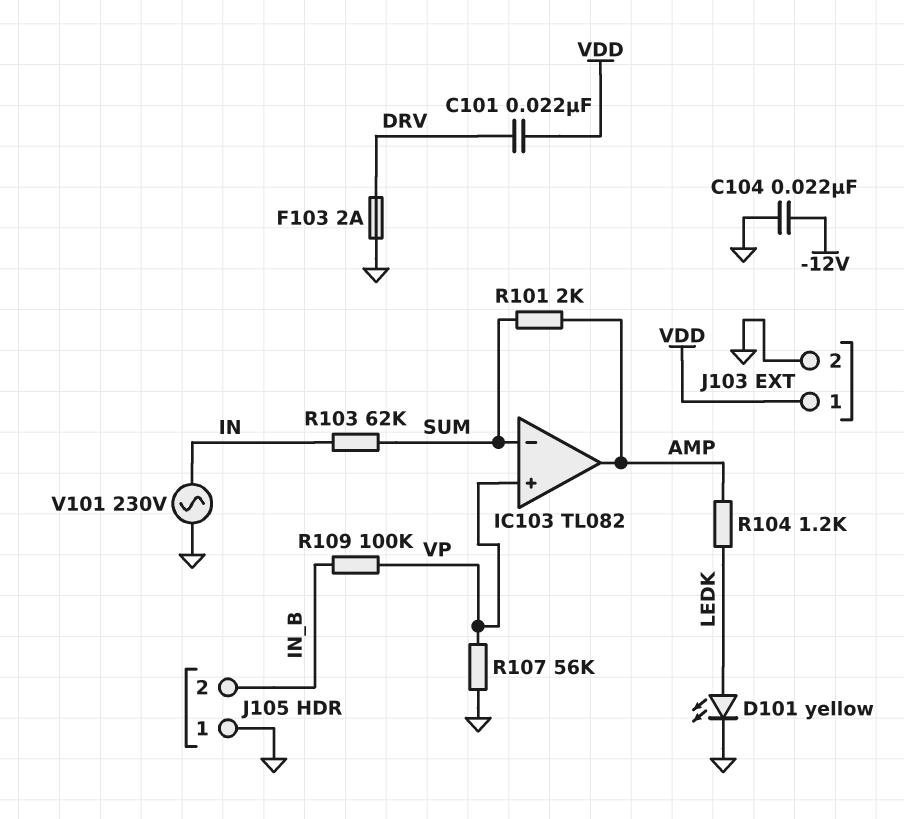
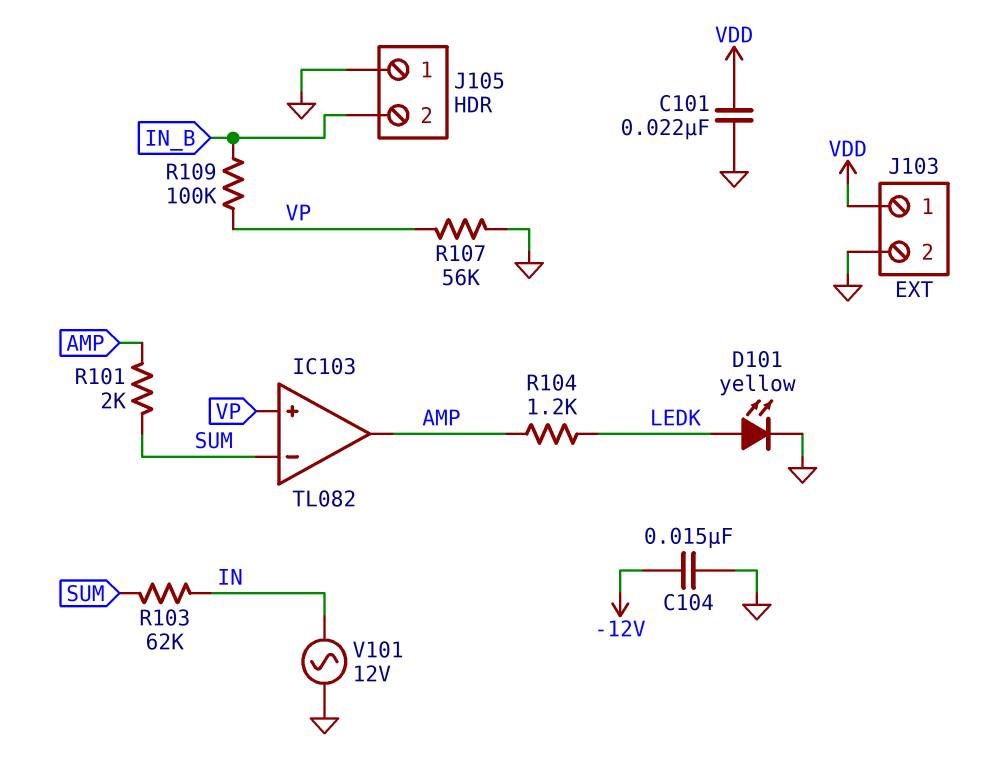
C101: 22nF (DRV, VDD) -> 22nF (GND, VDD)
C104: 22nF (-12V, GND) -> 15nF (-12V, GND)
F103: 2A (DRV, GND) -> none
V101: AC 230V (GND, IN) -> AC 12V (GND, IN)

